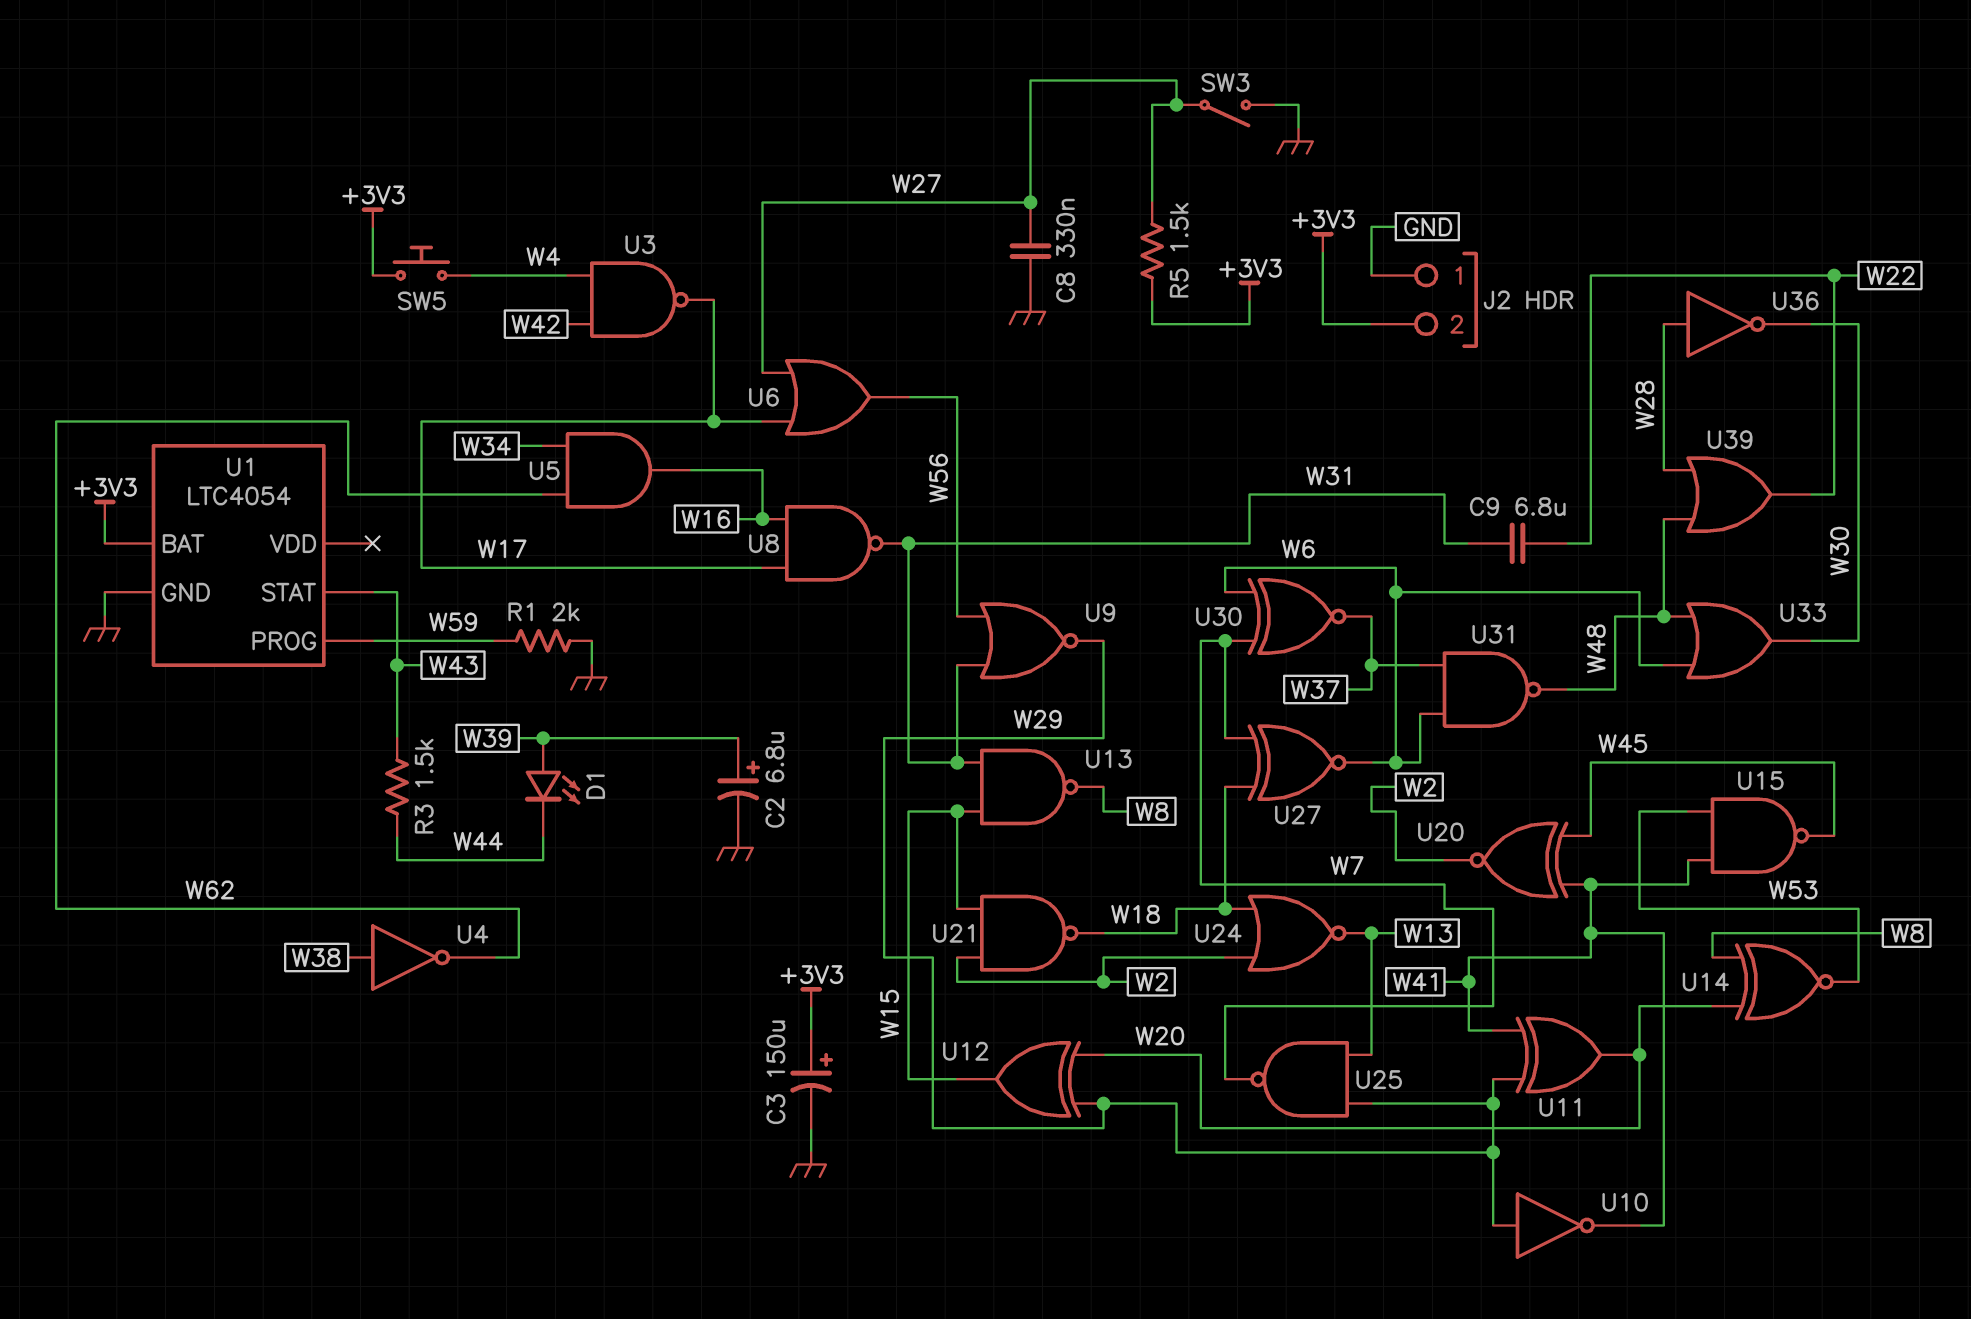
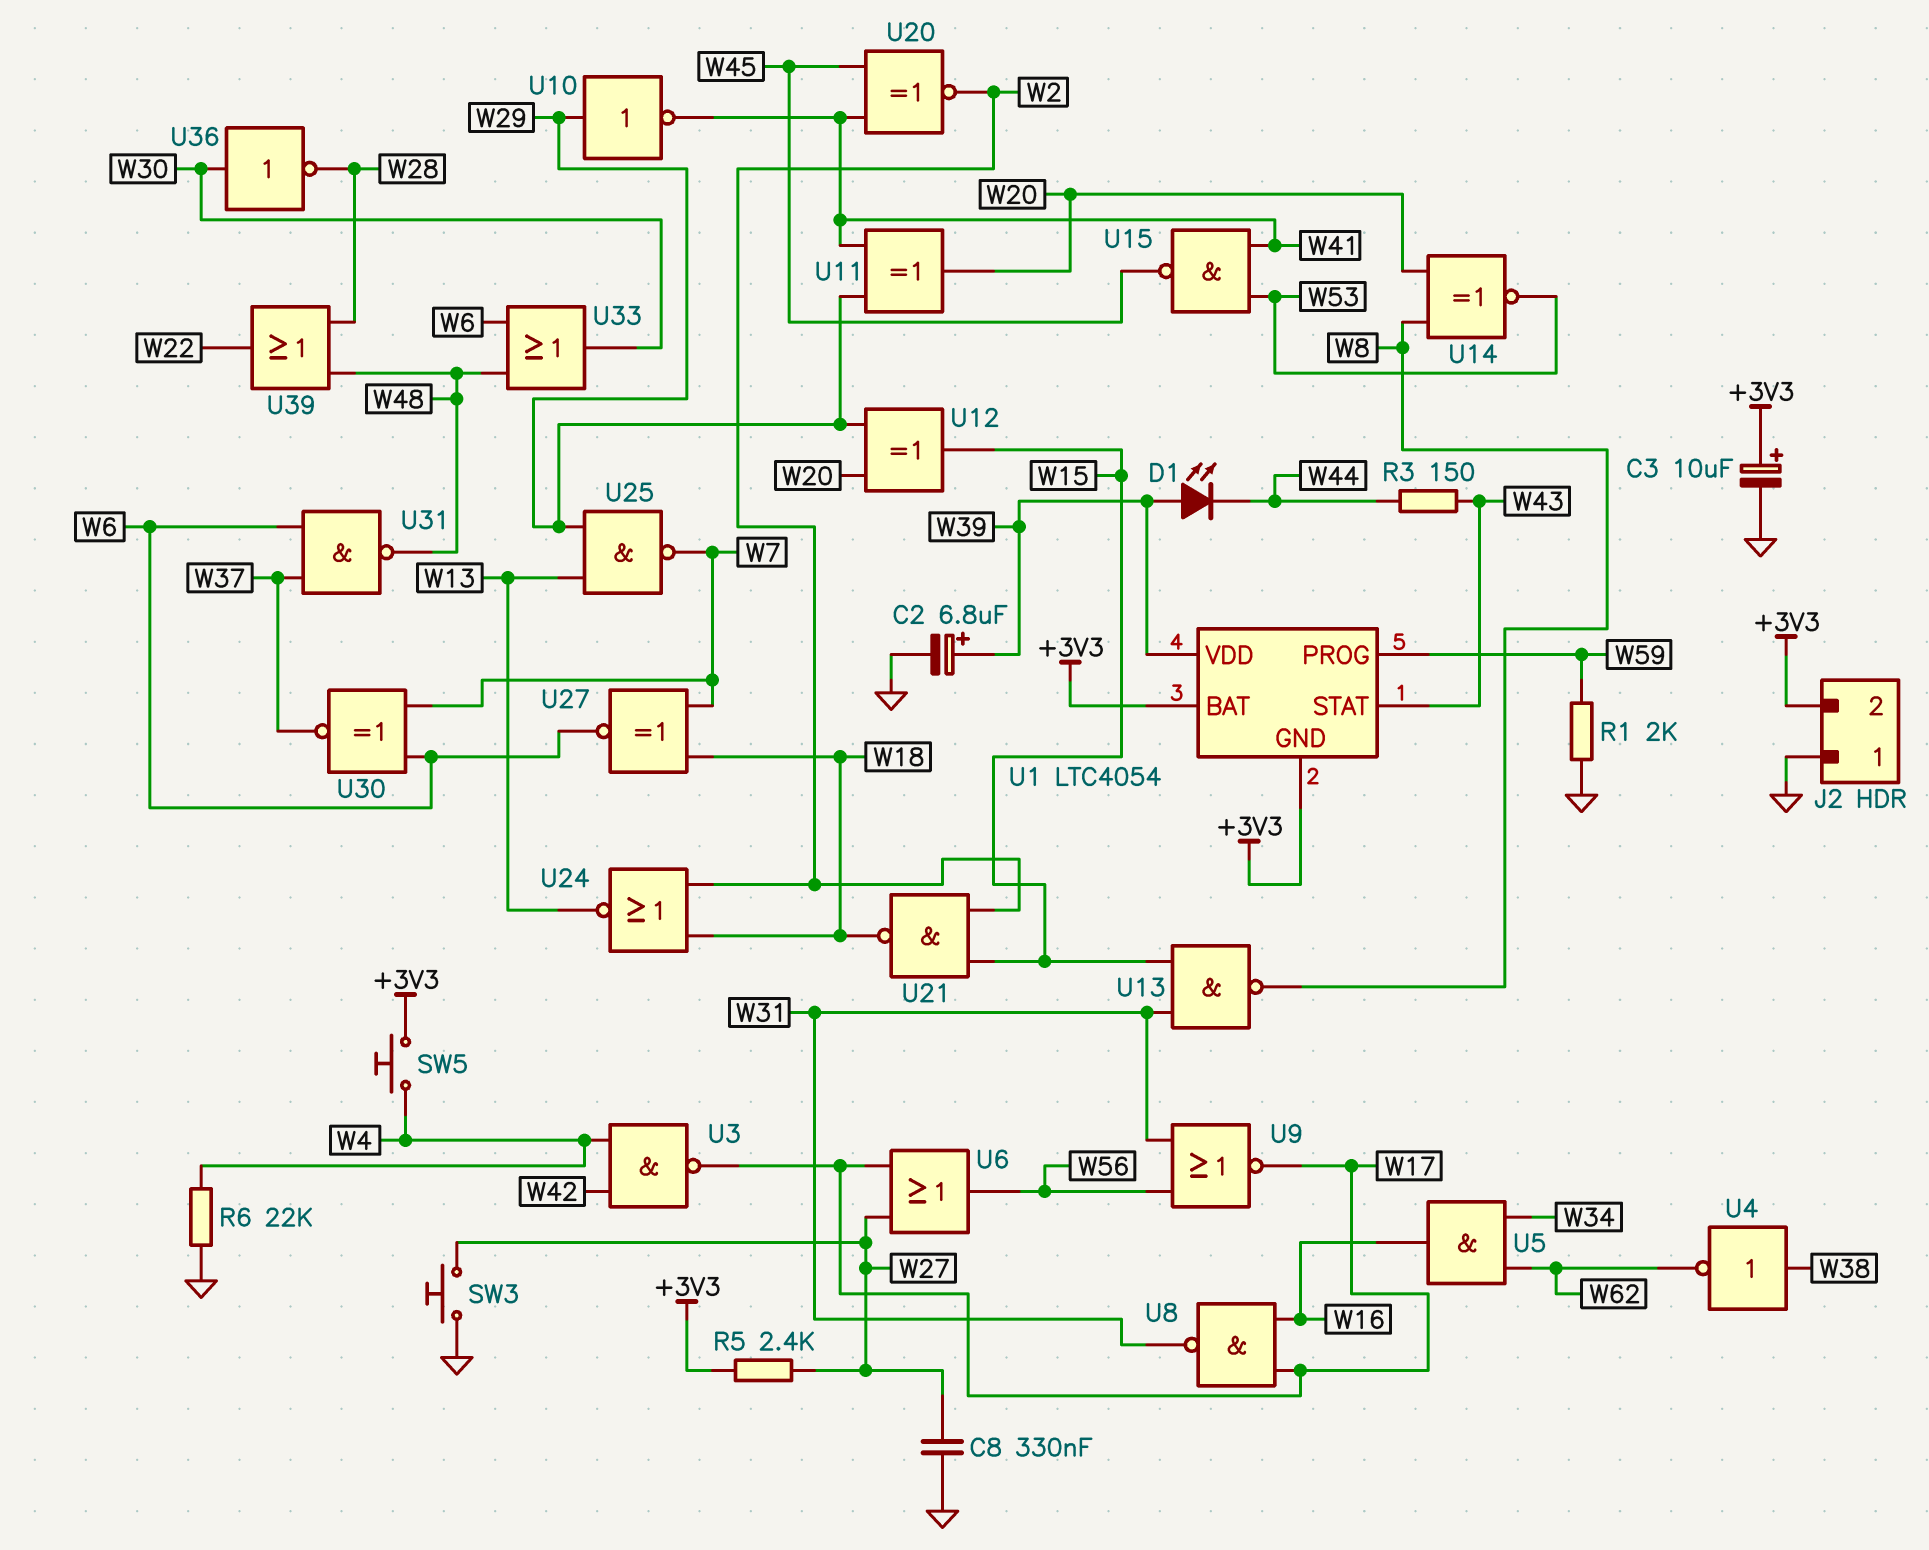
C3: 150uF (plus +3V3, minus GND) -> 10uF (plus +3V3, minus GND)
C9: 6.8uF (W22, W31) -> none
R3: 1.5k (W43, W44) -> 150 (W43, W44)
R5: 1.5k (+3V3, W27) -> 2.4k (+3V3, W27)
R6: none -> 22k (GND, W4)
SW3: switch (GND, W27) -> button (GND, W27)
U1 pin GND: GND -> +3V3
U1 pin VDD: none -> W39
U9: NOR (in W31, in W56, out W29) -> NOR (in W31, in W56, out W17)
U36: NOT (in W28, out W30) -> NOT (in W30, out W28)

